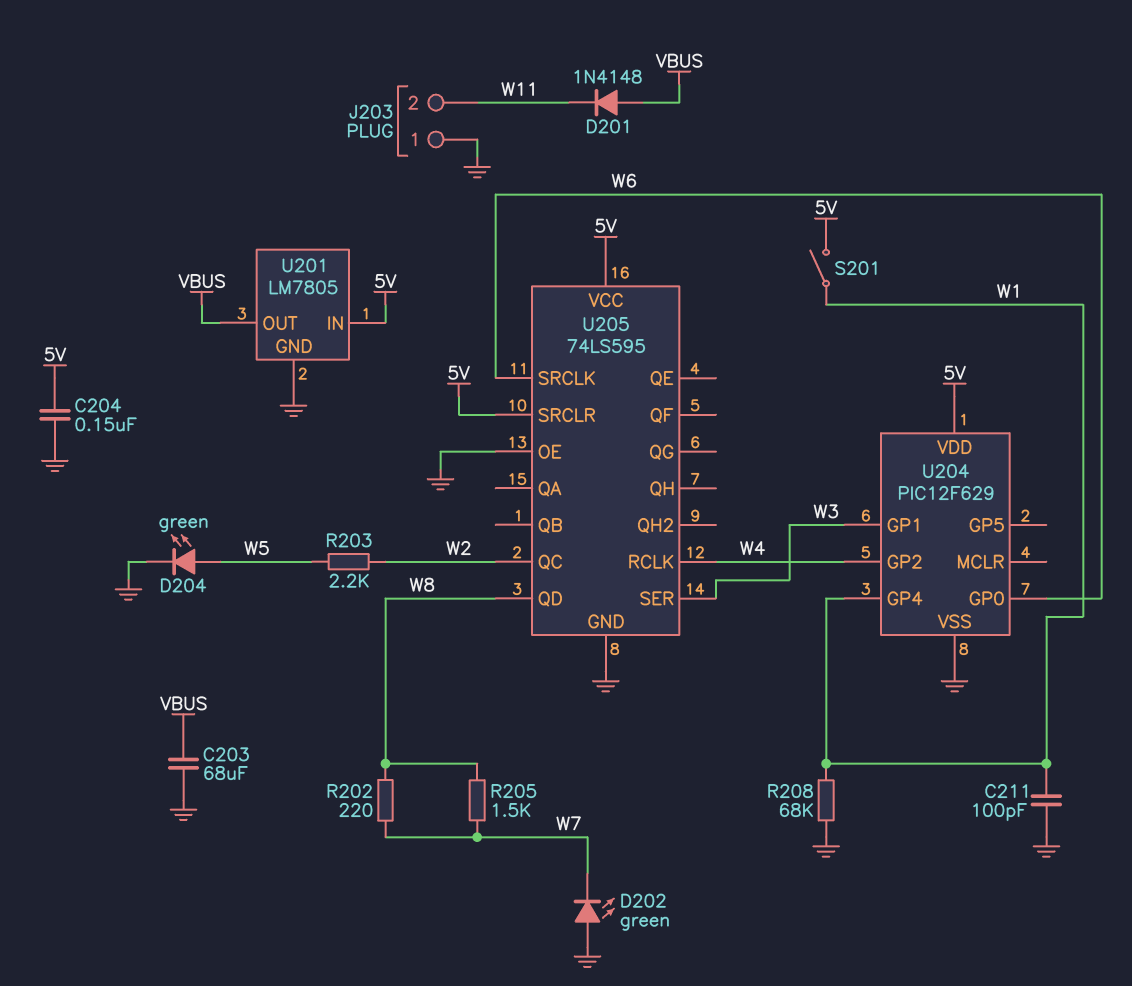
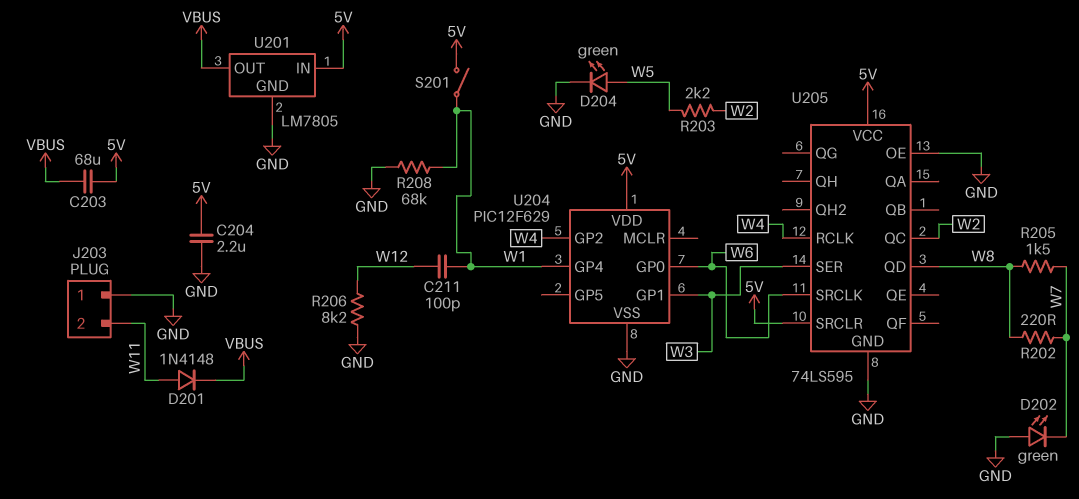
C203: 68uF (GND, VBUS) -> 68uF (5V, VBUS)
C204: 150nF (5V, GND) -> 2.2uF (5V, GND)
C211: 100pF (GND, W1) -> 100pF (W1, W12)
D201: diode 1N4148 (A VBUS, K W11) -> diode 1N4148 (A W11, K VBUS)
R206: none -> 8.2k (GND, W12)

